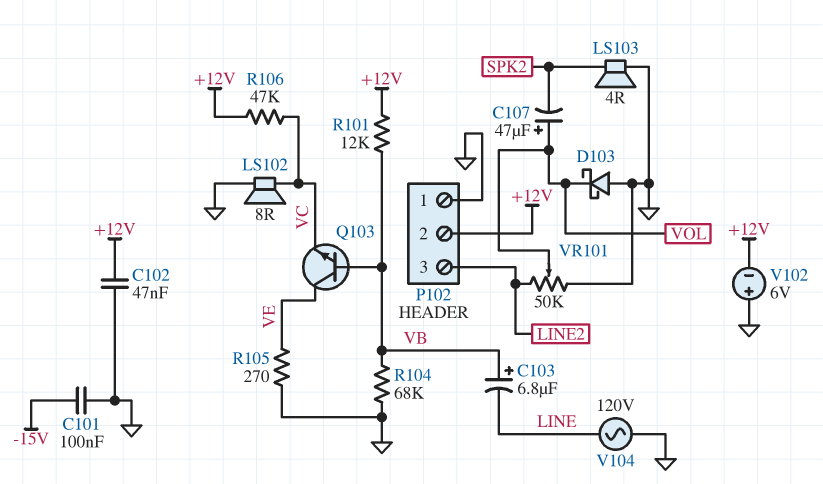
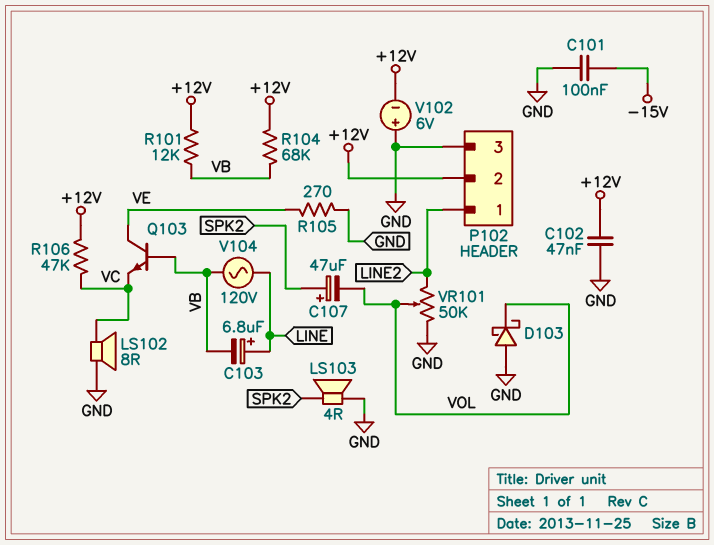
C103: 6.8uF (plus VB, minus LINE) -> 6.8uF (plus LINE, minus VB)
C107: 47uF (plus VOL, minus SPK2) -> 47uF (plus SPK2, minus VOL)
P102 pin 1: GND -> LINE2
P102 pin 3: LINE2 -> GND
R104: 68k (GND, VB) -> 68k (+12V, VB)
V104: AC 120V (GND, LINE) -> AC 120V (LINE, VB)

